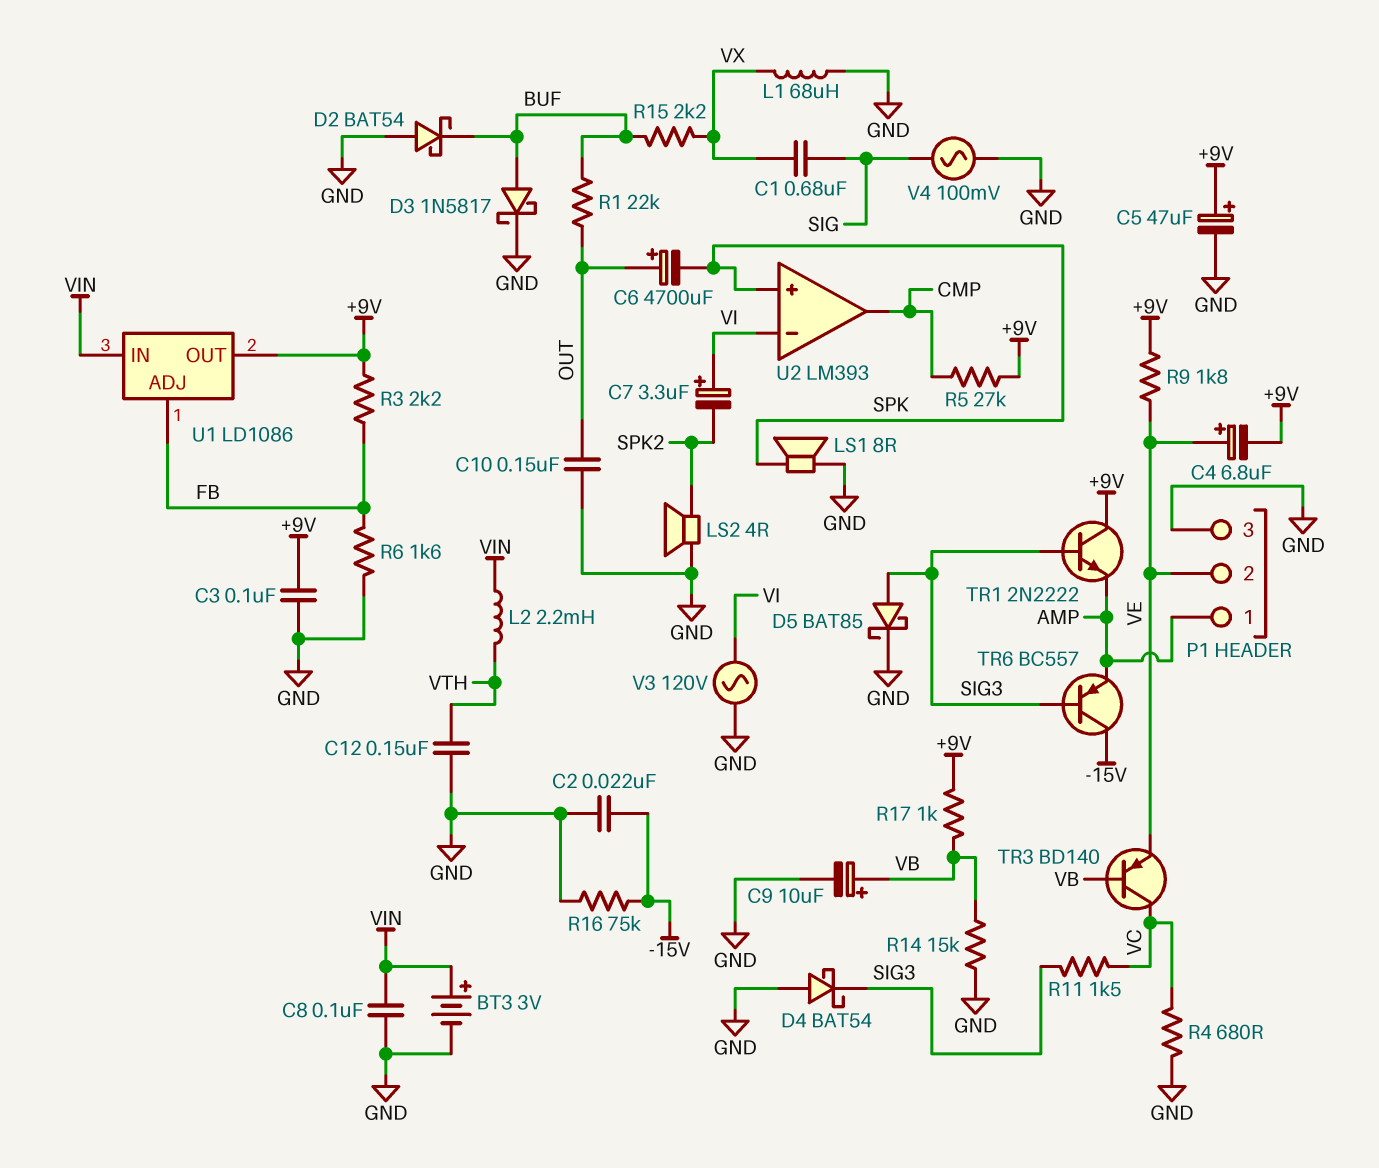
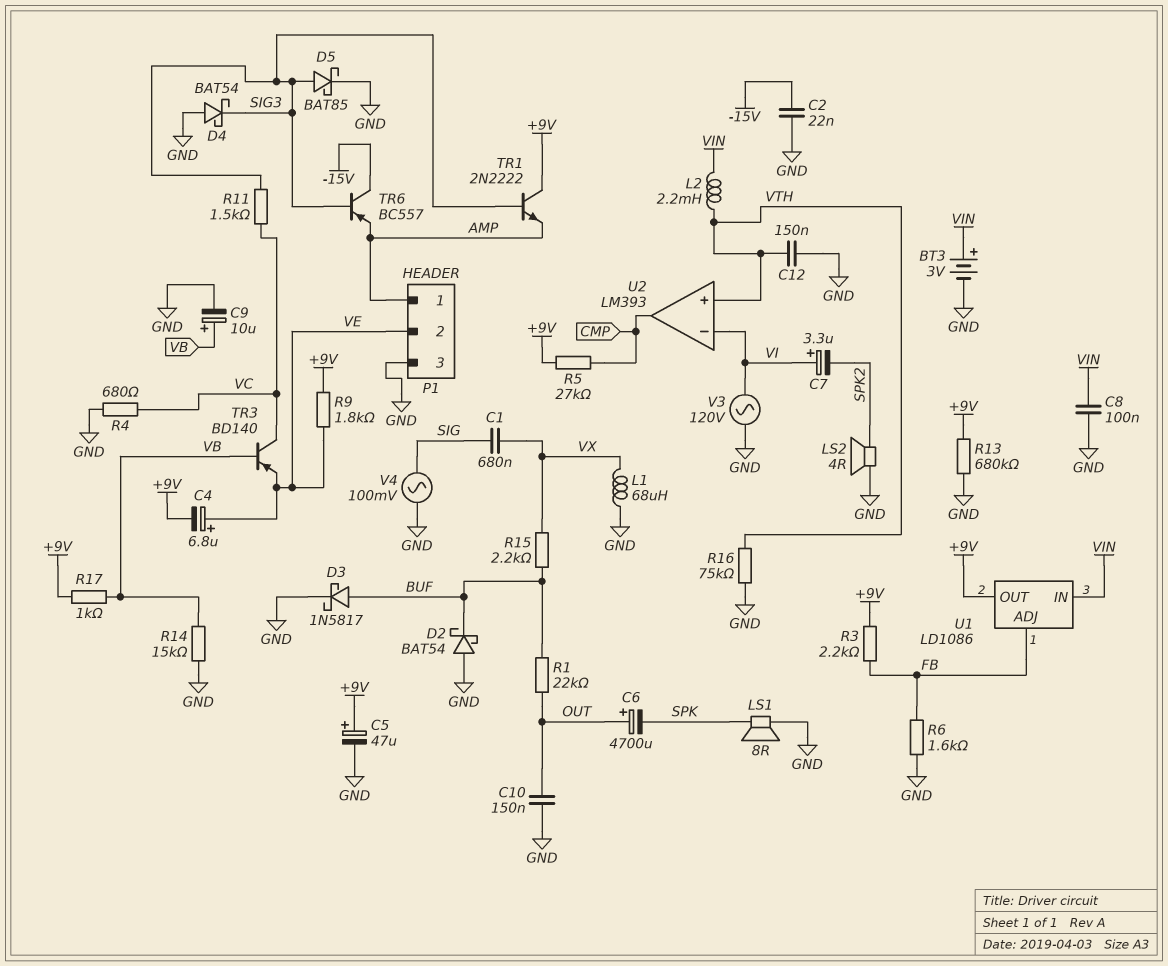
C3: 100nF (+9V, GND) -> none
R13: none -> 680k (+9V, GND)
R16: 75k (-15V, GND) -> 75k (GND, VTH)
U2 pin in+: SPK -> VTH

